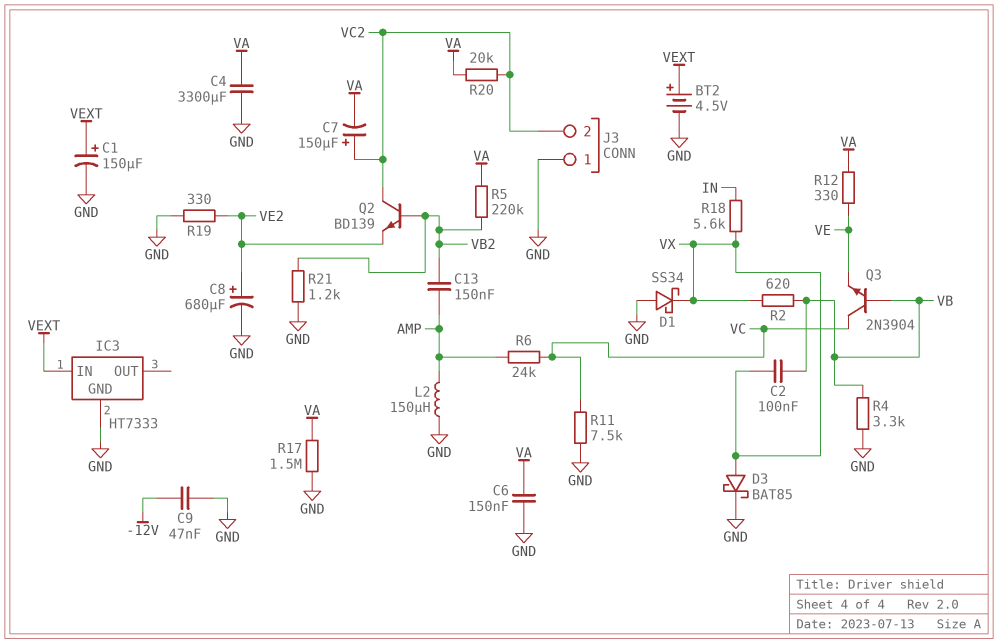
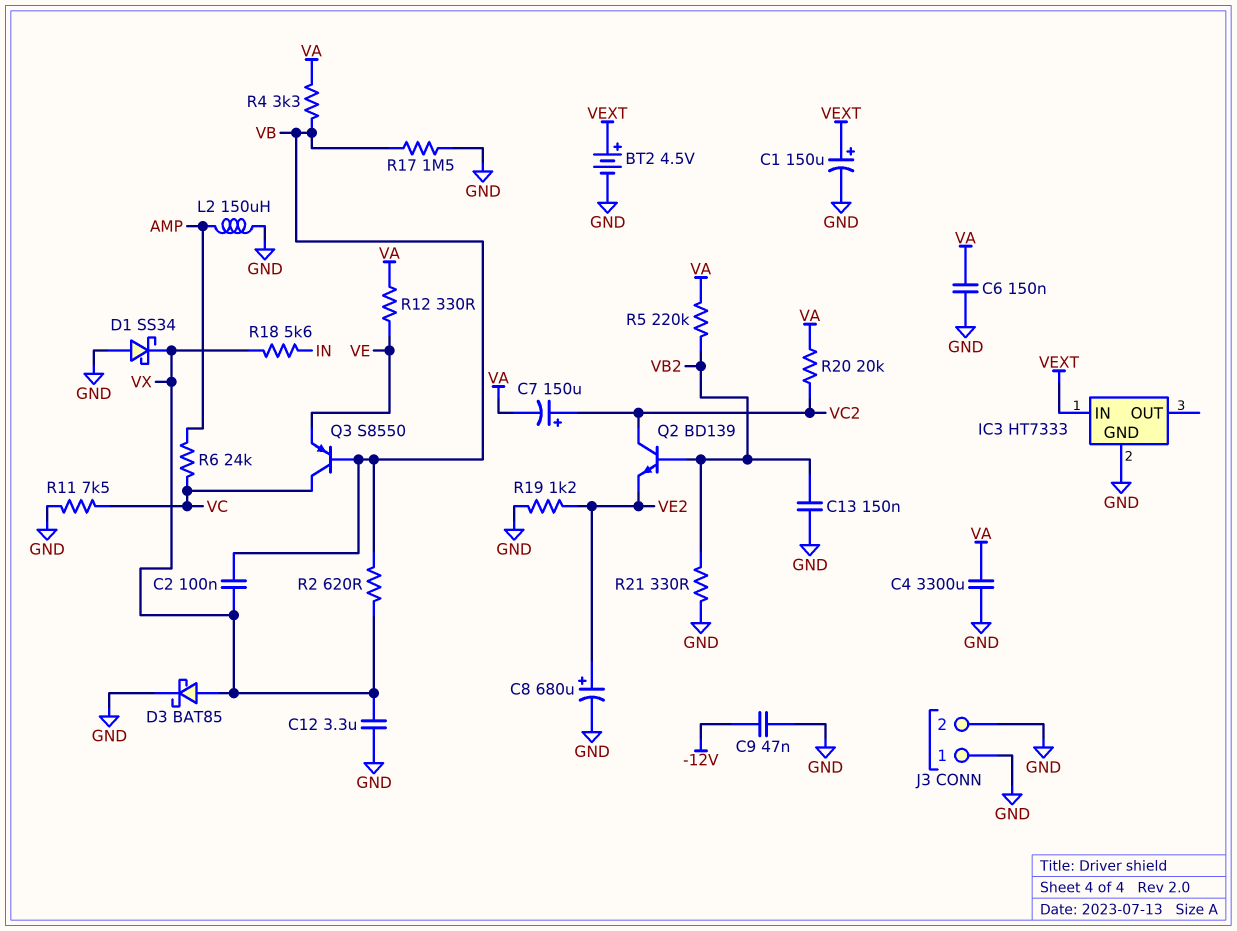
C12: none -> 3.3uF (GND, VX)
C13: 150nF (AMP, VB2) -> 150nF (GND, VB2)
J3 pin 2: VC2 -> GND
Q3: NPN 2N3904 (B VB, C VC, E VE) -> PNP S8550 (B VB, C VC, E VE)
R4: 3.3k (GND, VB) -> 3.3k (VA, VB)
R17: 1.5M (GND, VA) -> 1.5M (GND, VB)
R19: 330 (GND, VE2) -> 1.2k (GND, VE2)
R21: 1.2k (GND, VB2) -> 330 (GND, VB2)

